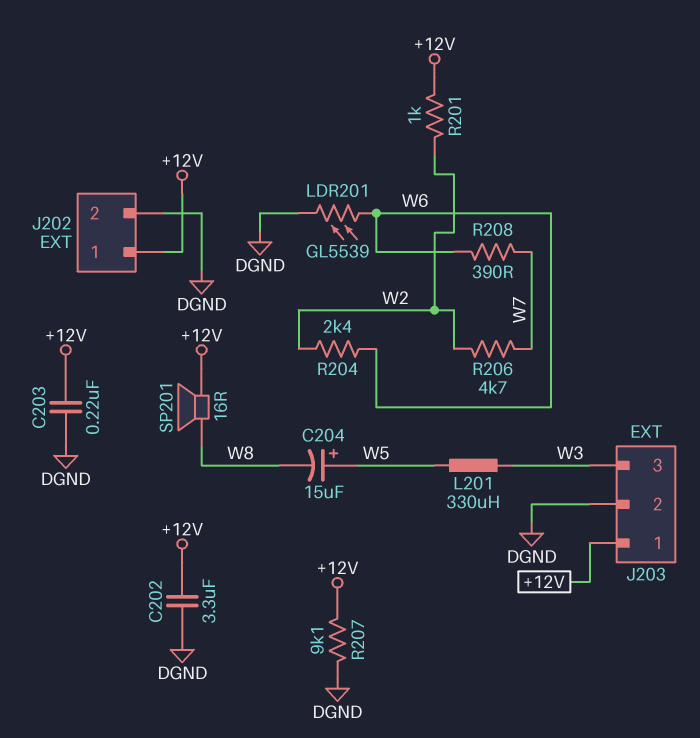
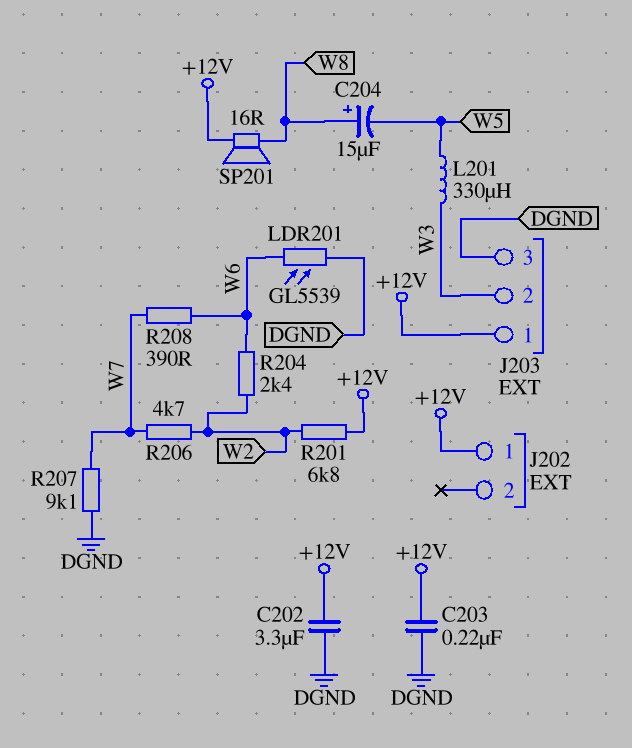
C204: 15uF (plus W5, minus W8) -> 15uF (plus W8, minus W5)
J202 pin 2: DGND -> none
J203 pin 2: DGND -> W3
J203 pin 3: W3 -> DGND
R201: 1k (+12V, W2) -> 6.8k (+12V, W2)
R207: 9.1k (+12V, DGND) -> 9.1k (DGND, W7)

